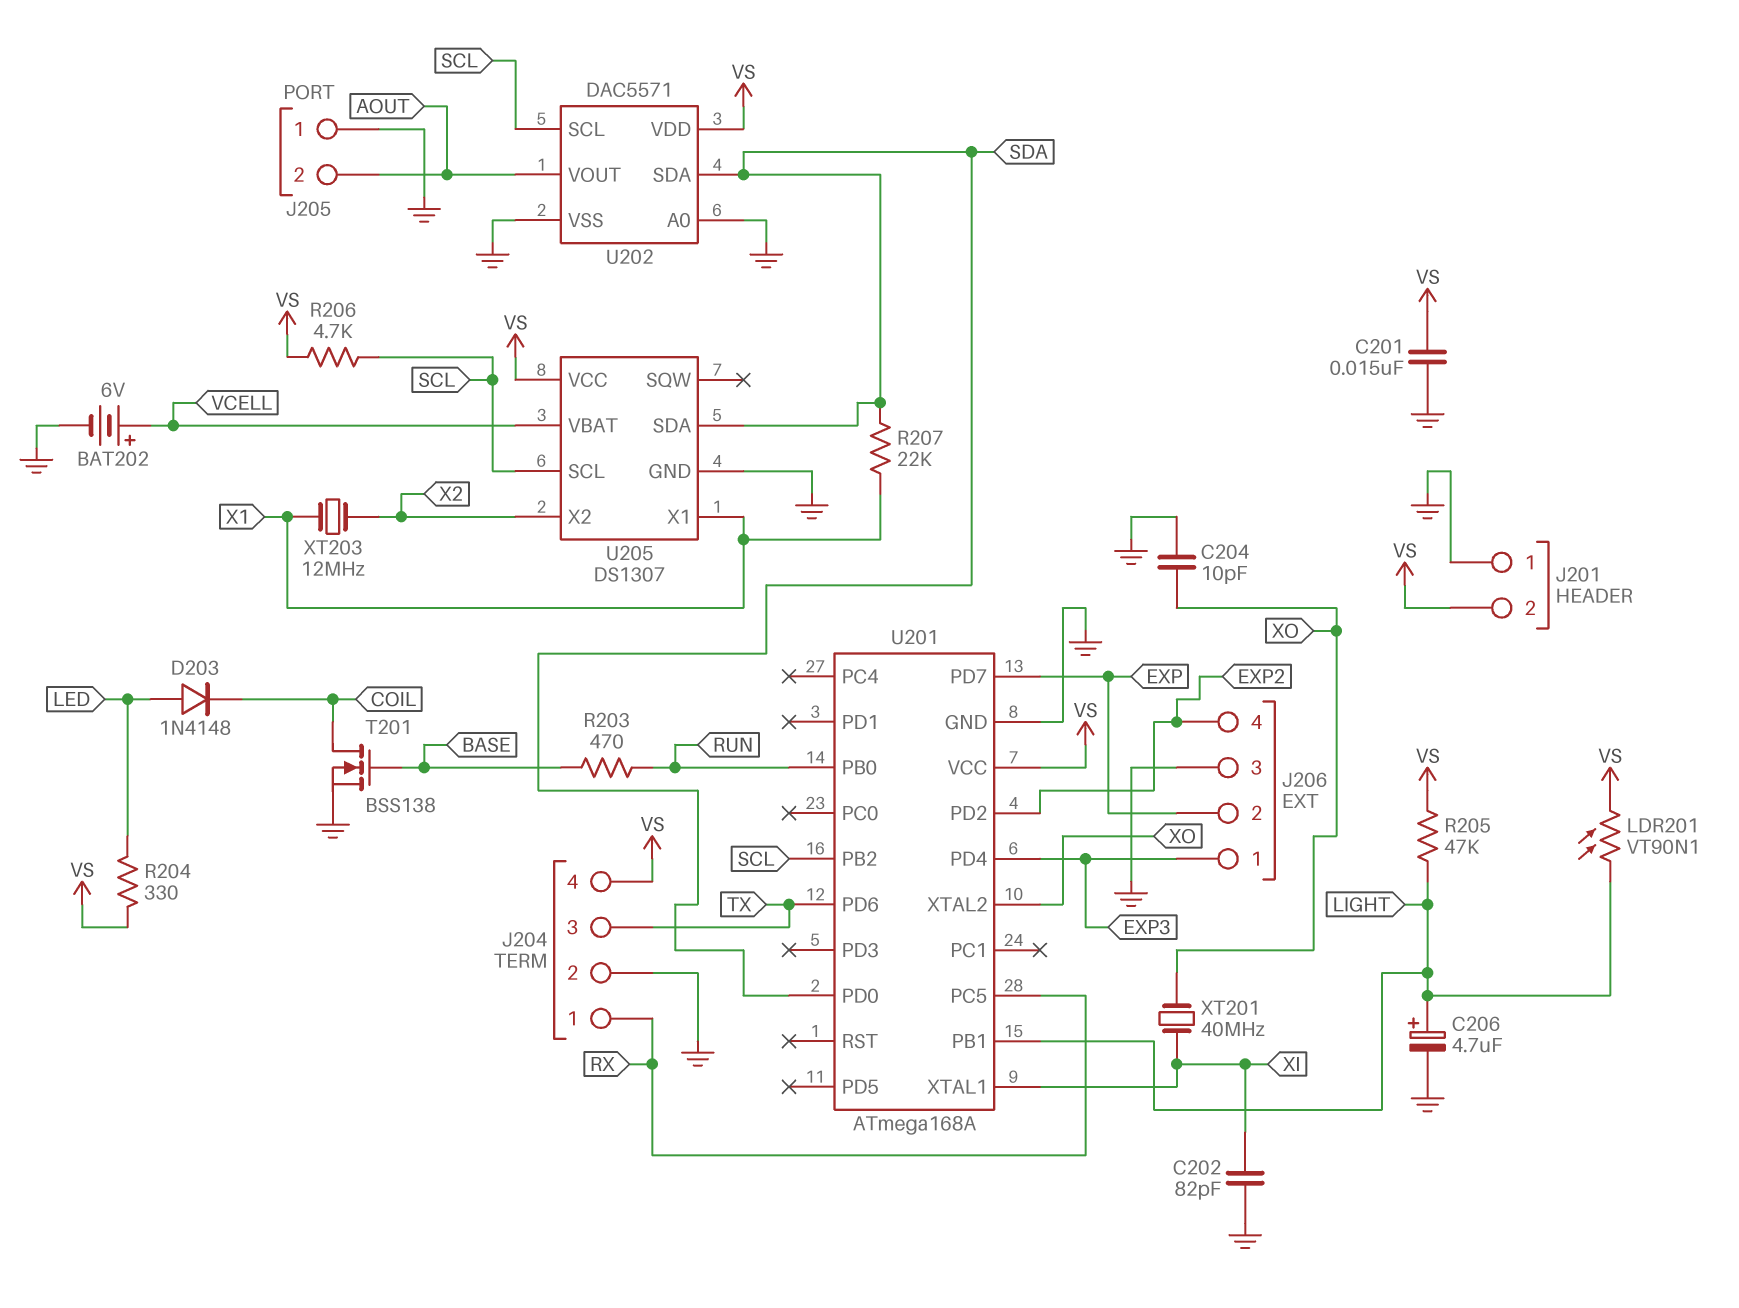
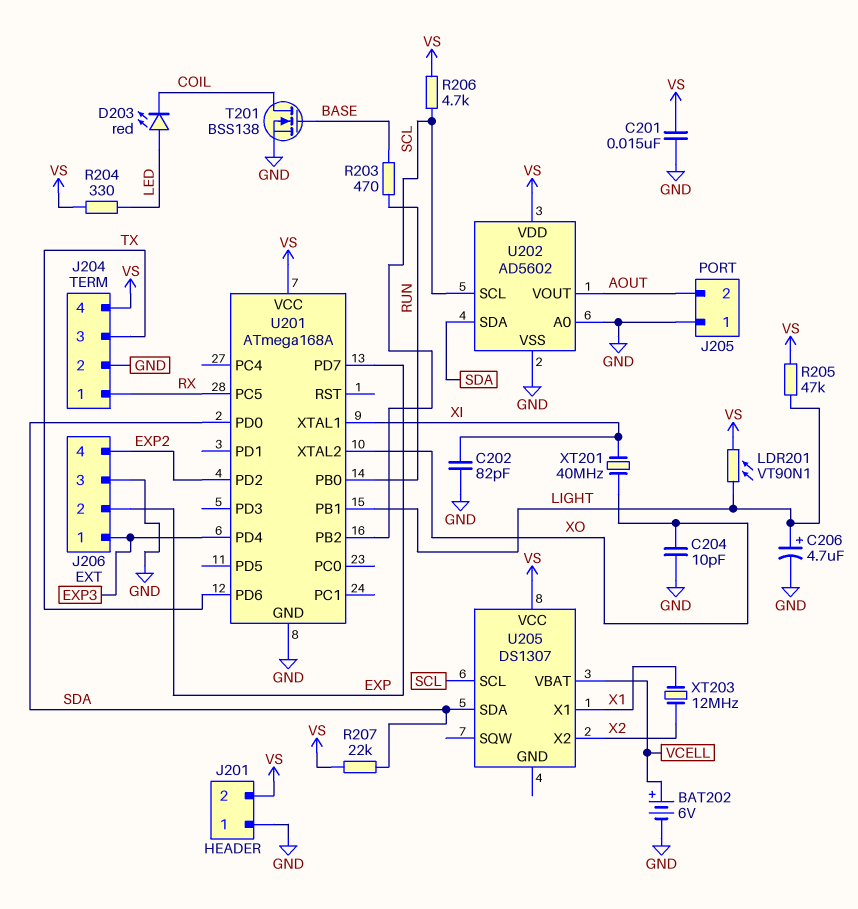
D203: diode 1N4148 (A LED, K COIL) -> LED red (A LED, K COIL)
R207: 22k (SDA, X1) -> 22k (SDA, VS)
U202: DAC5571 -> AD5602
U205 pin GND: GND -> none

